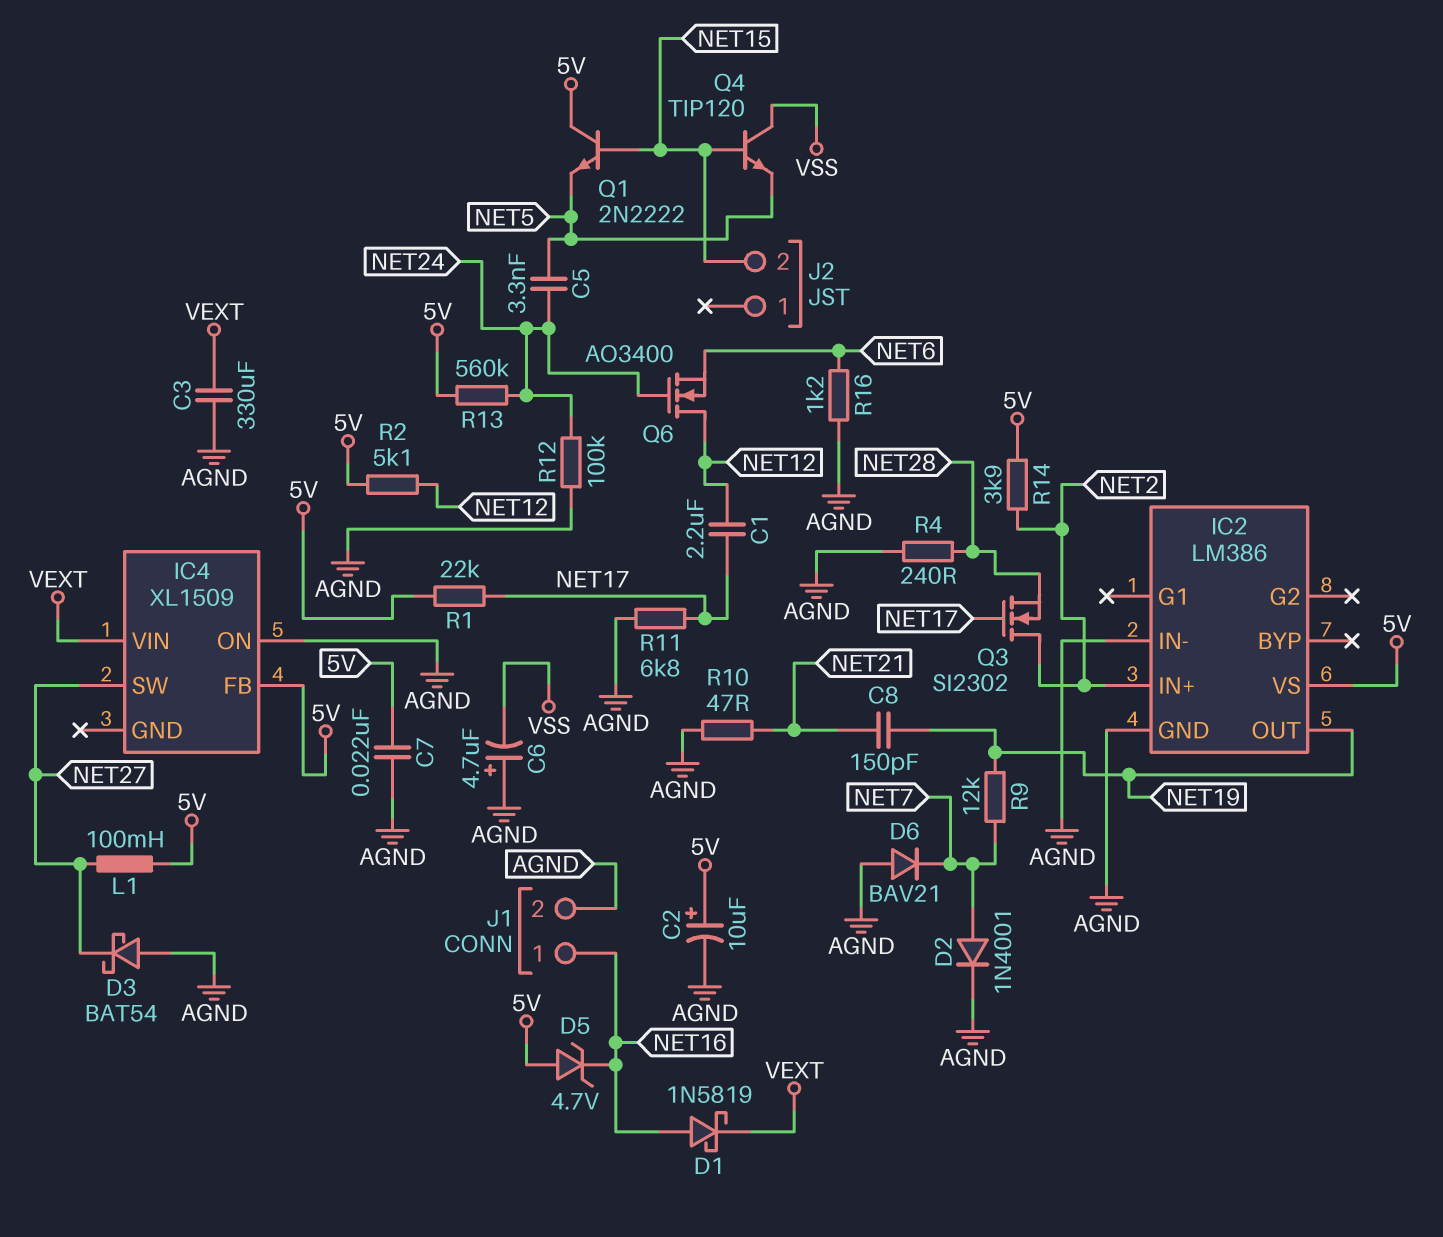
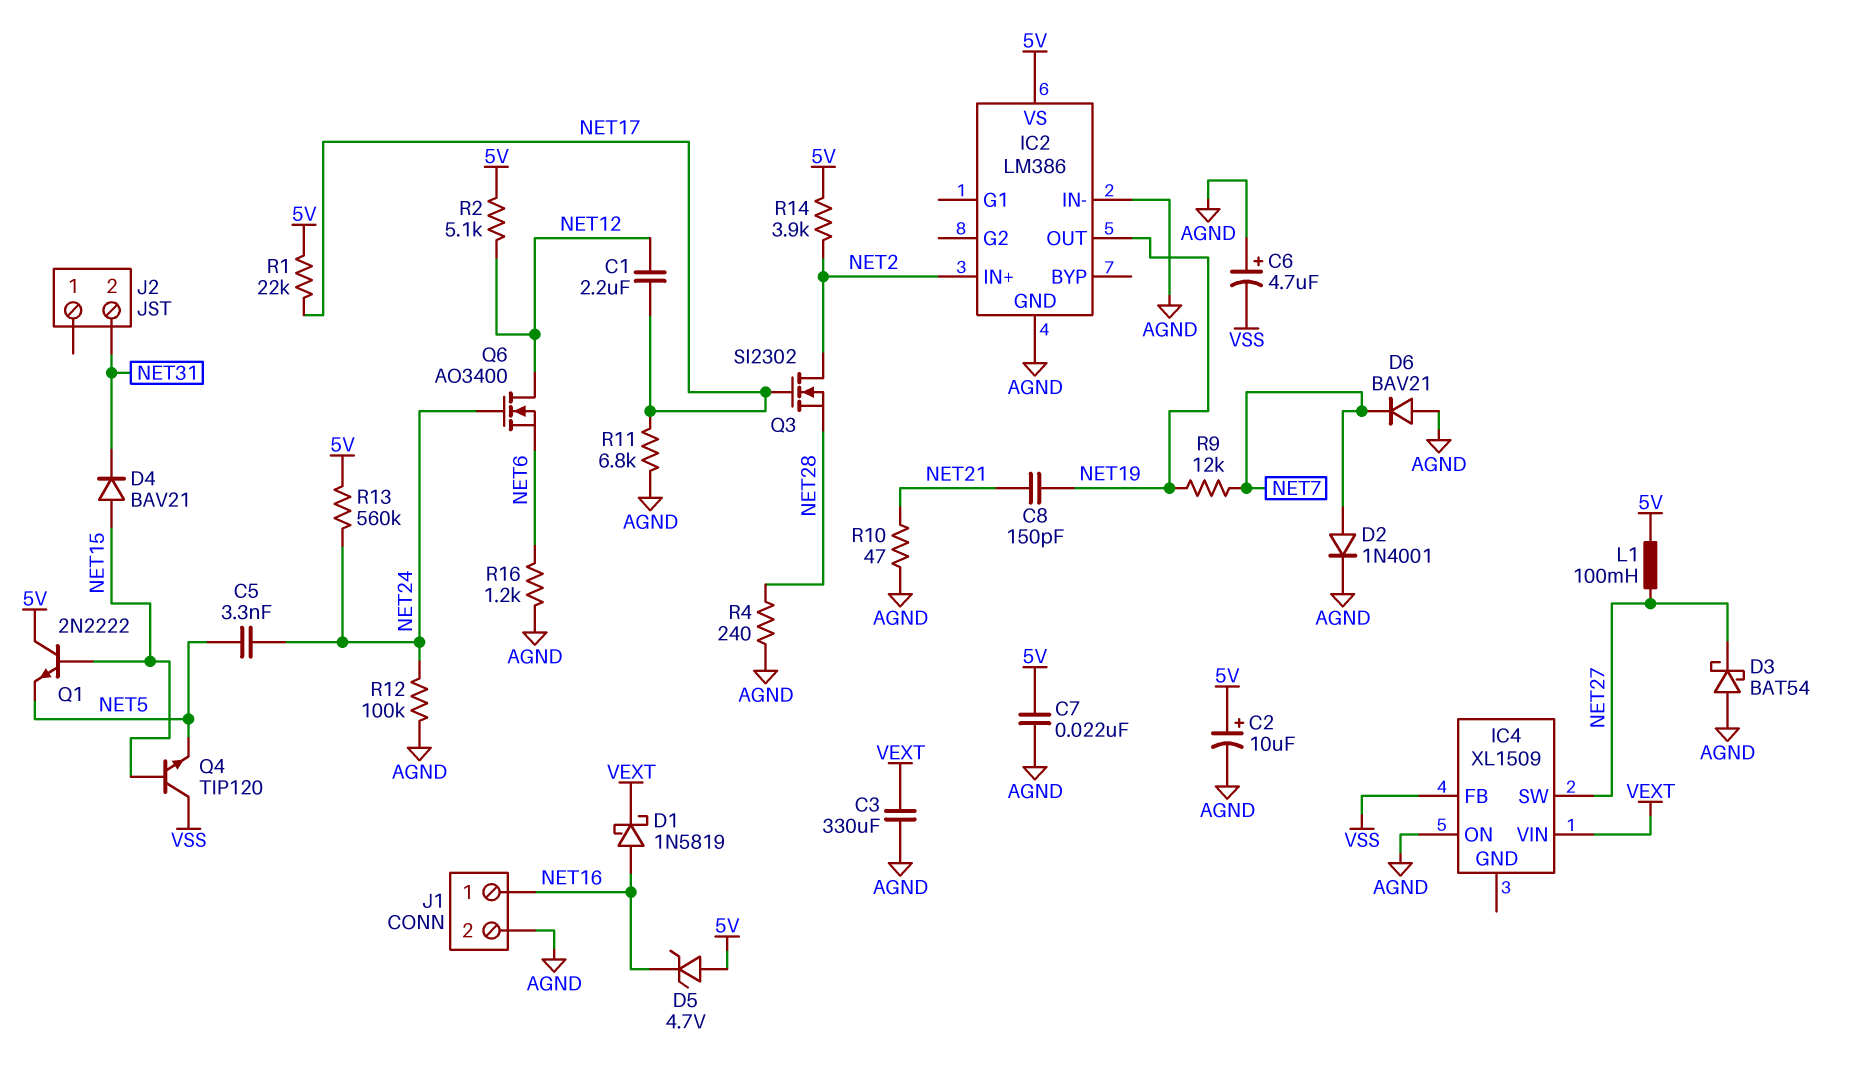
D4: none -> diode BAV21 (A NET15, K NET31)
IC4 pin FB: 5V -> VSS
J2 pin 2: NET15 -> NET31

